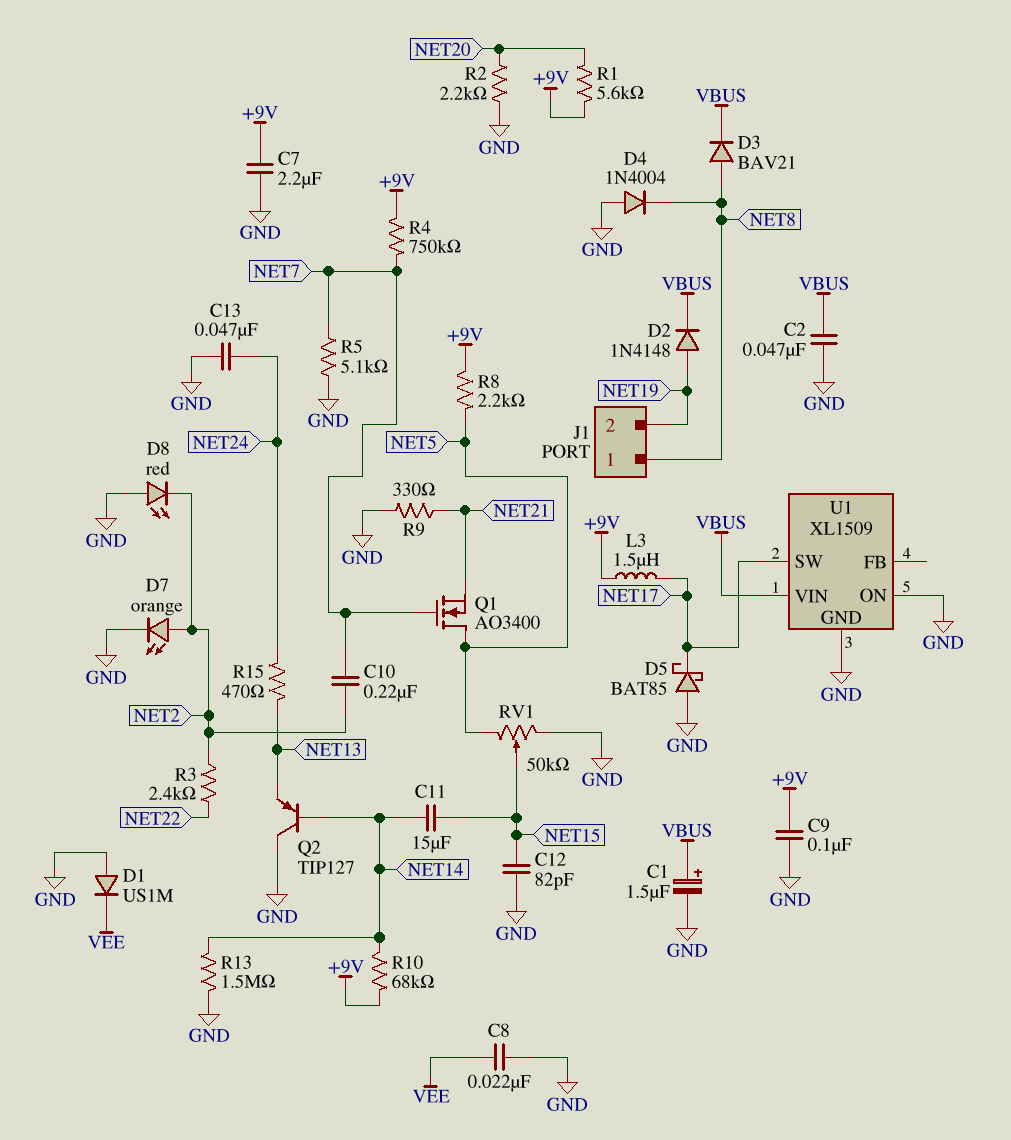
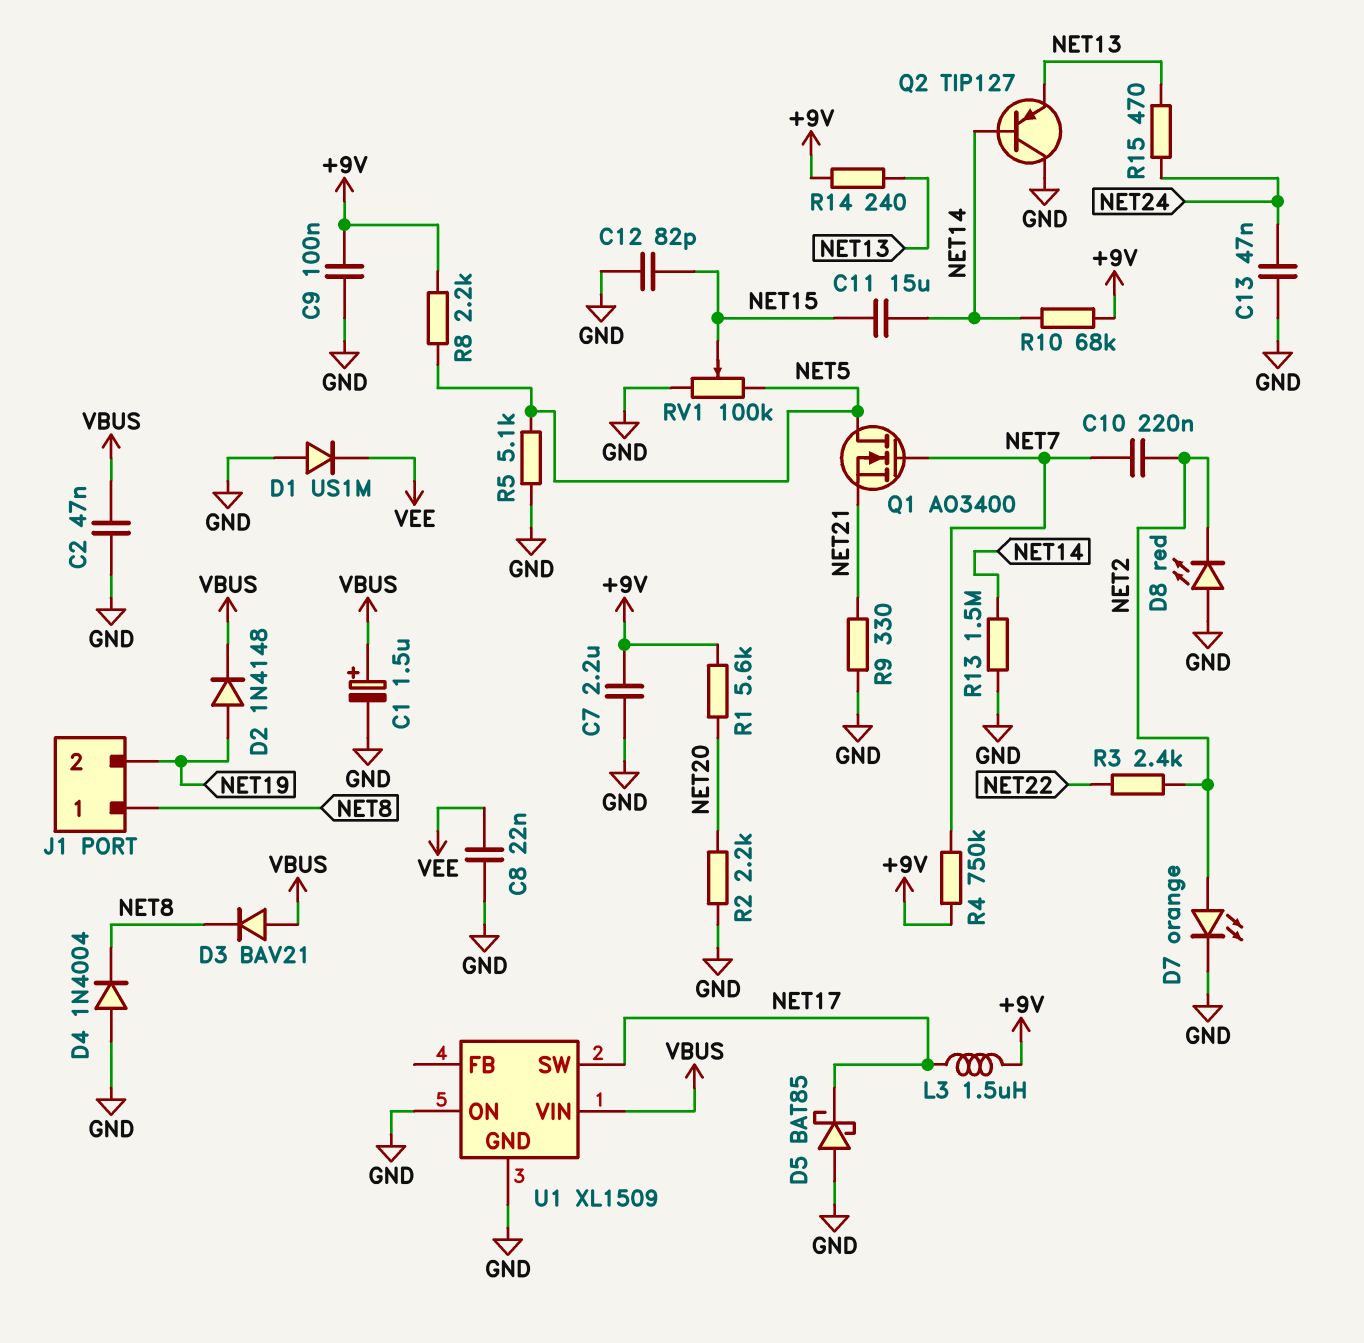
D3: diode BAV21 (A NET8, K VBUS) -> diode BAV21 (A VBUS, K NET8)
R5: 5.1k (GND, NET7) -> 5.1k (GND, NET5)
R14: none -> 240 (+9V, NET13)
RV1: 50k (GND, NET5, wiper NET15) -> 100k (GND, NET5, wiper NET15)

